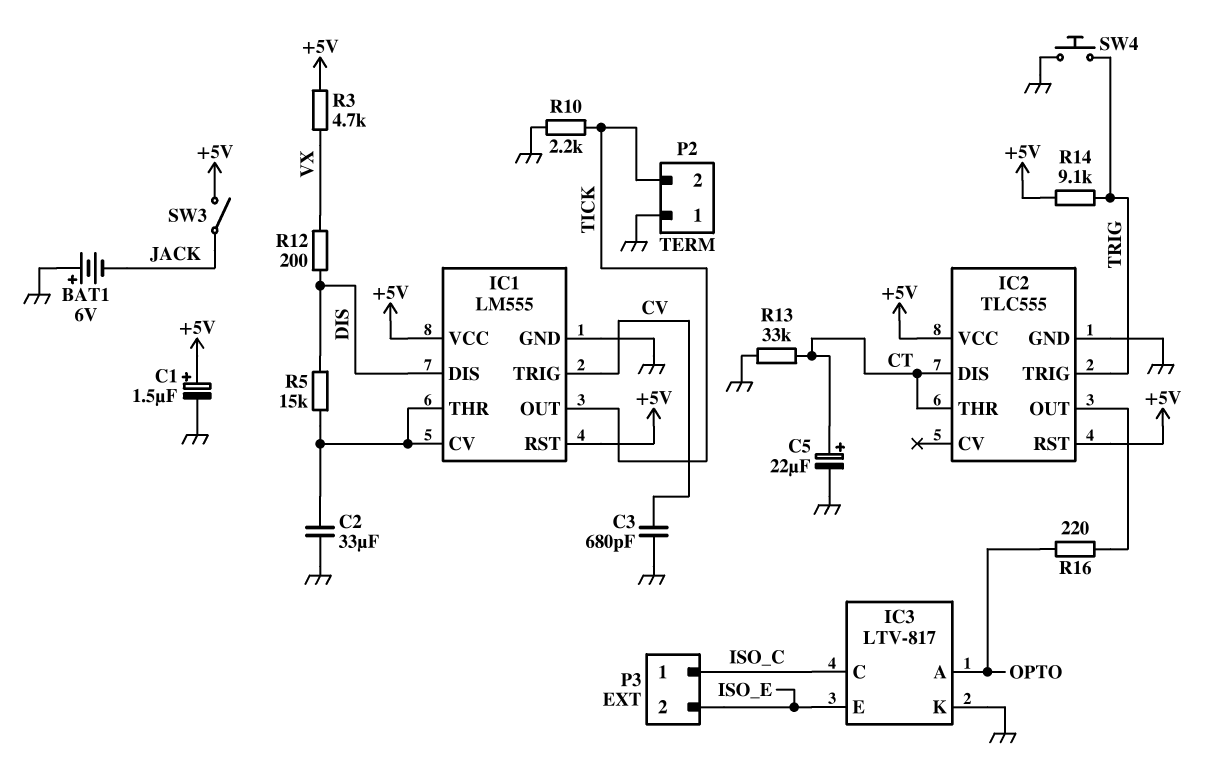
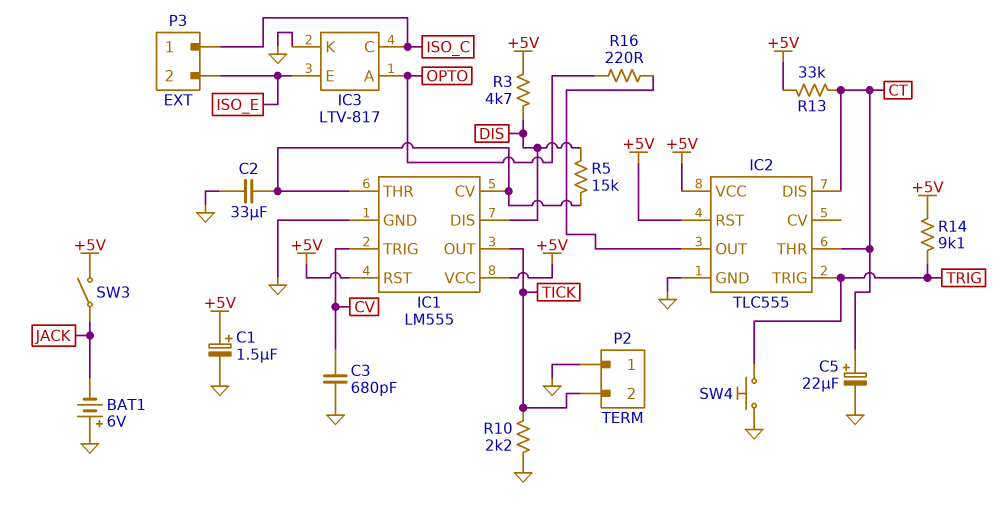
R3: 4.7k (+5V, VX) -> 4.7k (+5V, DIS)
R12: 200 (DIS, VX) -> none
R13: 33k (CT, GND) -> 33k (+5V, CT)

